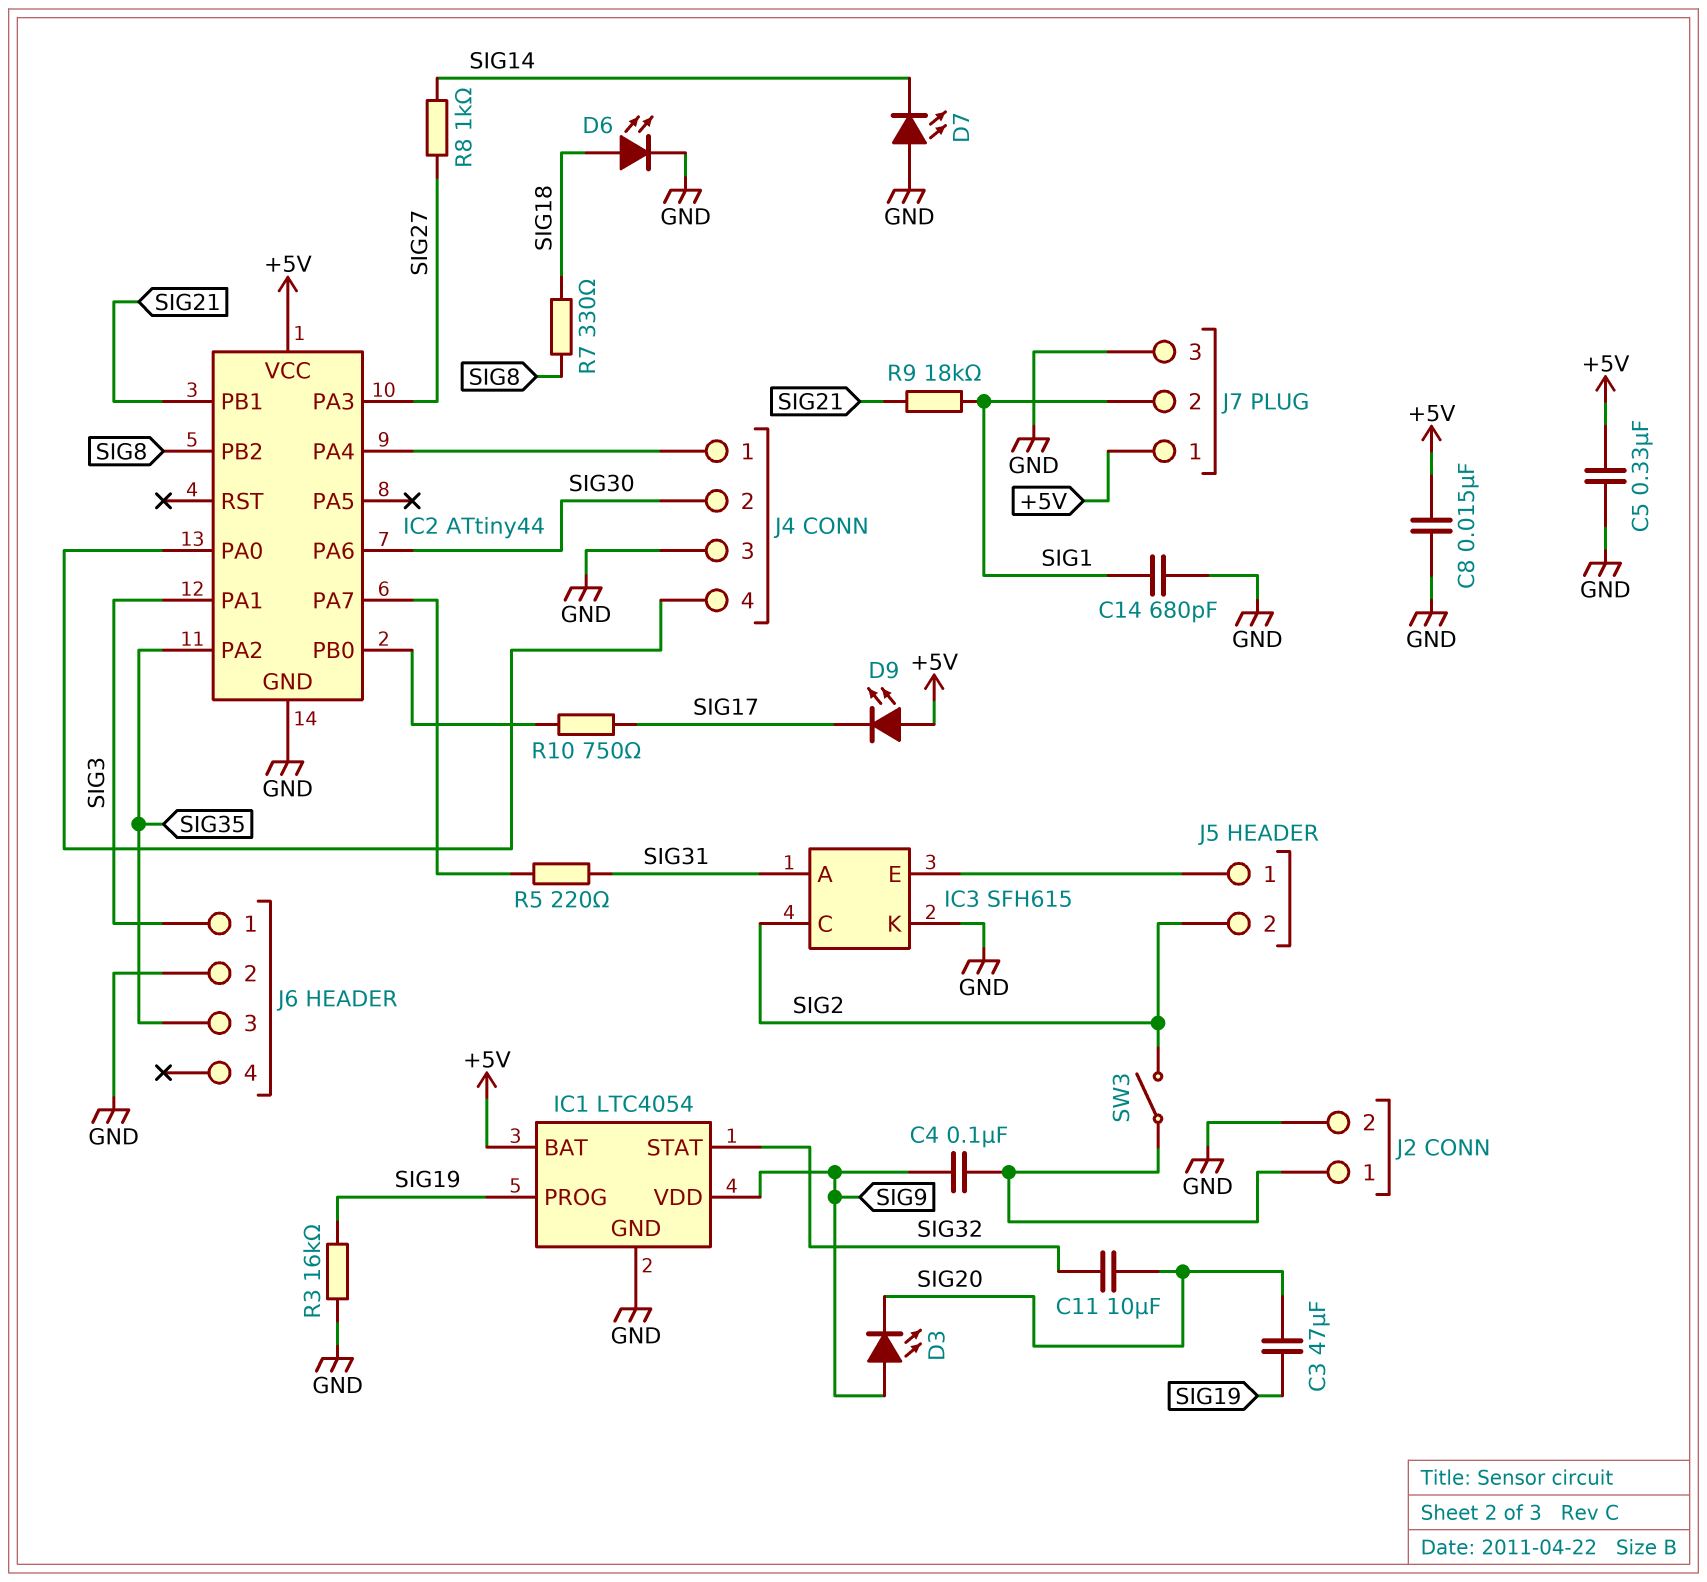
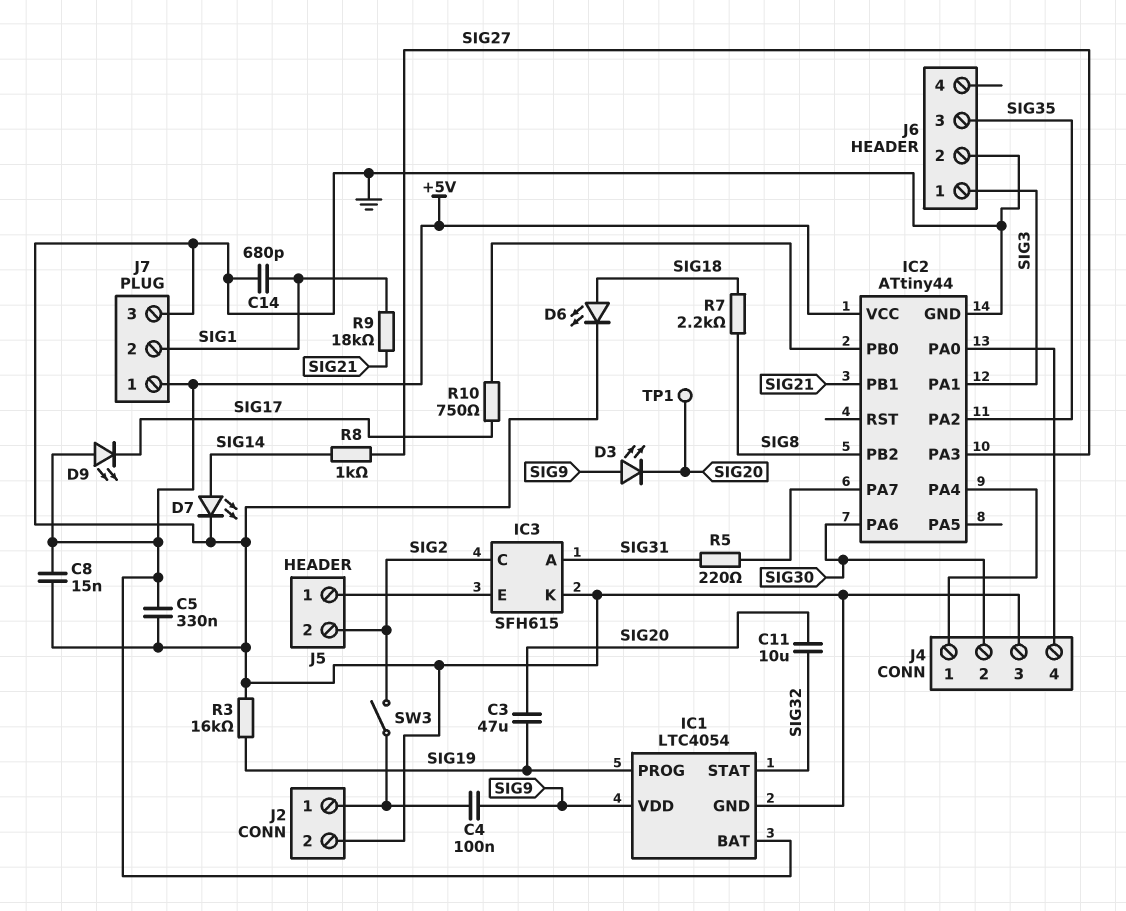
D7: LED (A GND, K SIG14) -> LED (A SIG14, K GND)
R7: 330 (SIG8, SIG18) -> 2.2k (SIG8, SIG18)
TP1: none -> test point (SIG20)

